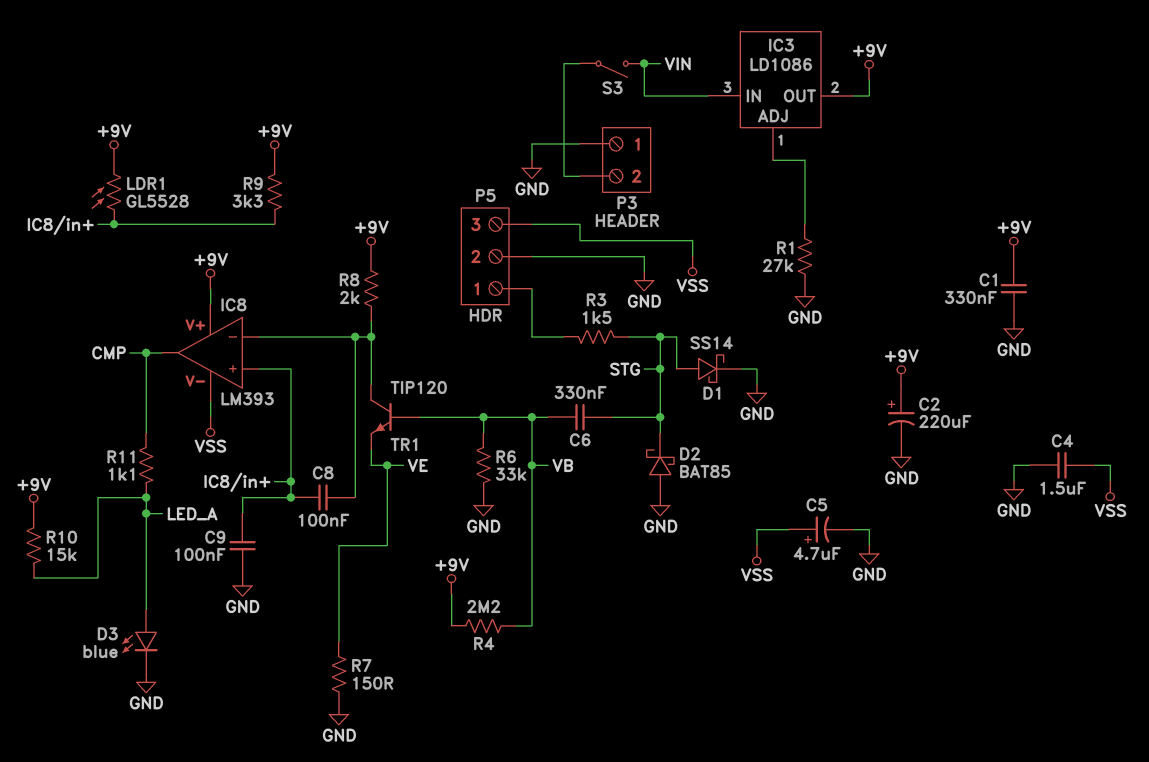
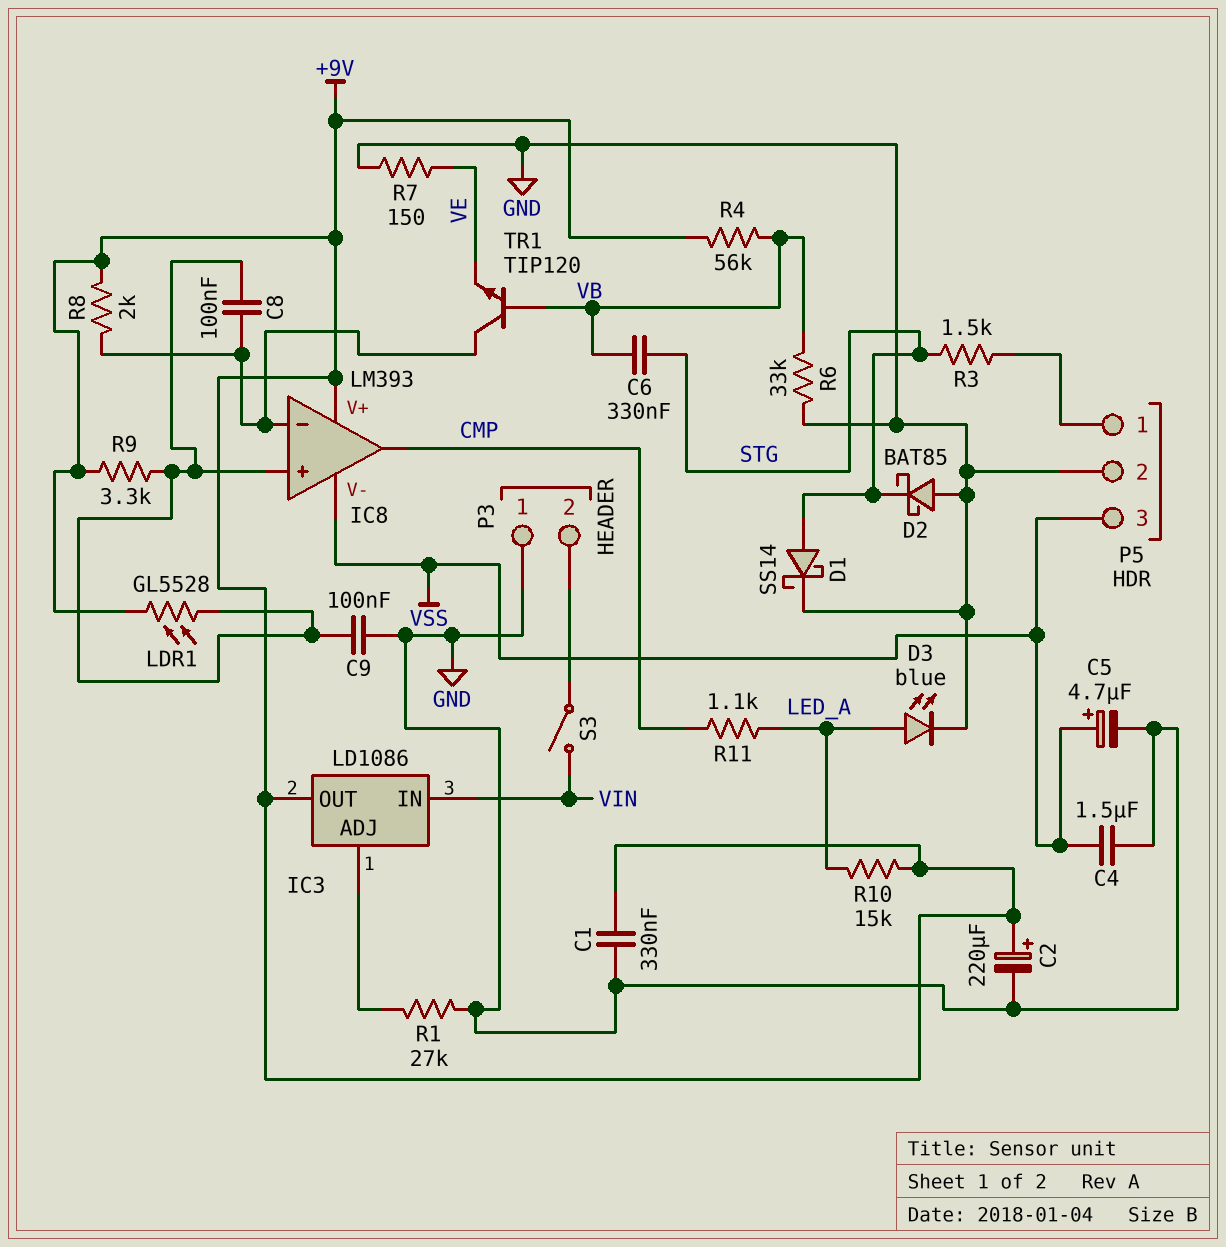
R4: 2.2M (+9V, VB) -> 56k (+9V, VB)

